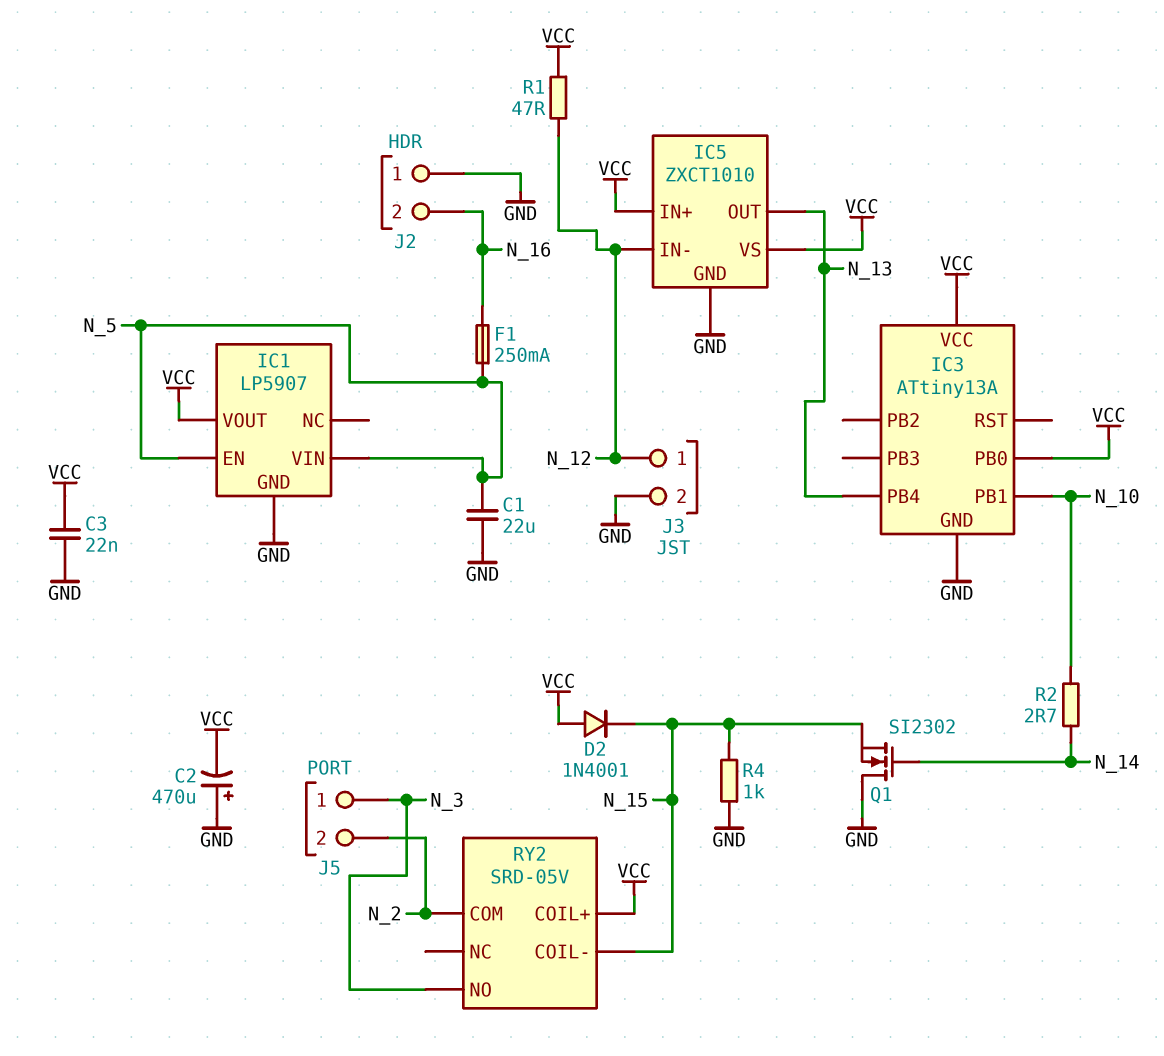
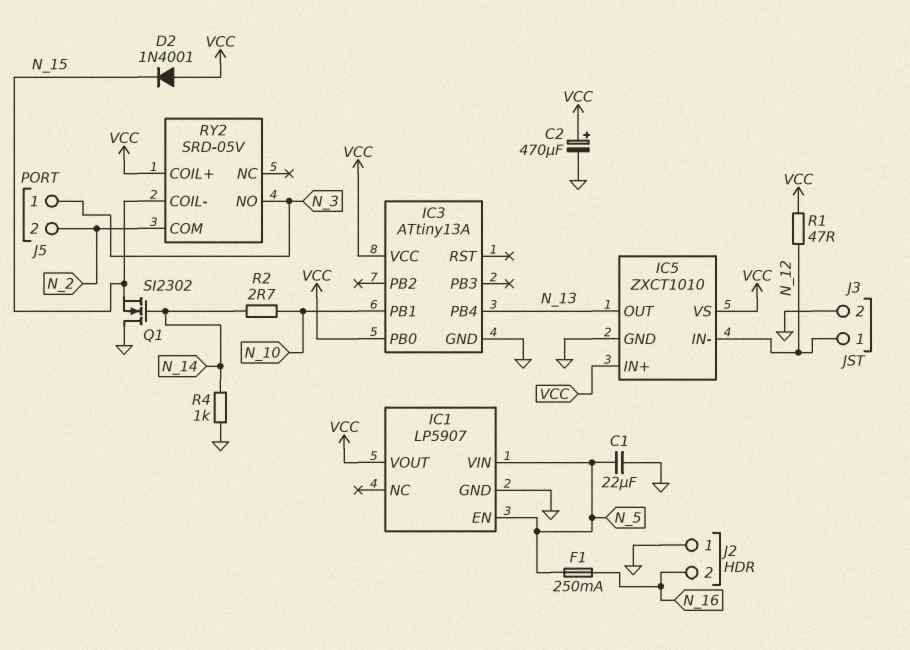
C2: 470uF (plus GND, minus VCC) -> 470uF (plus VCC, minus GND)
C3: 22nF (GND, VCC) -> none
R4: 1k (GND, N_15) -> 1k (GND, N_14)

